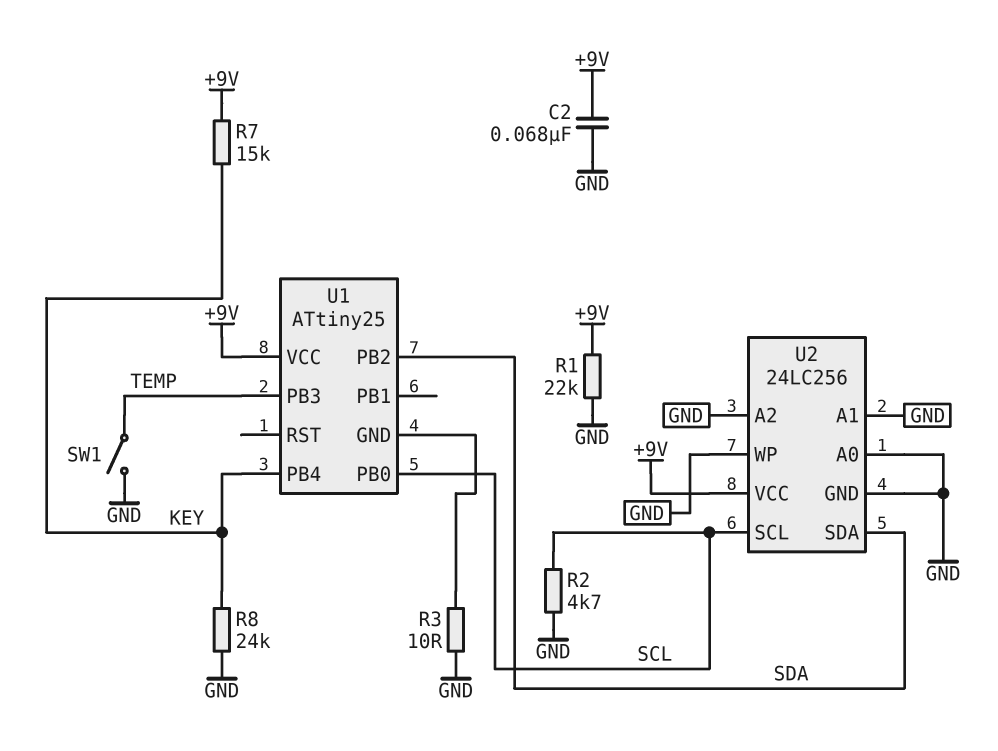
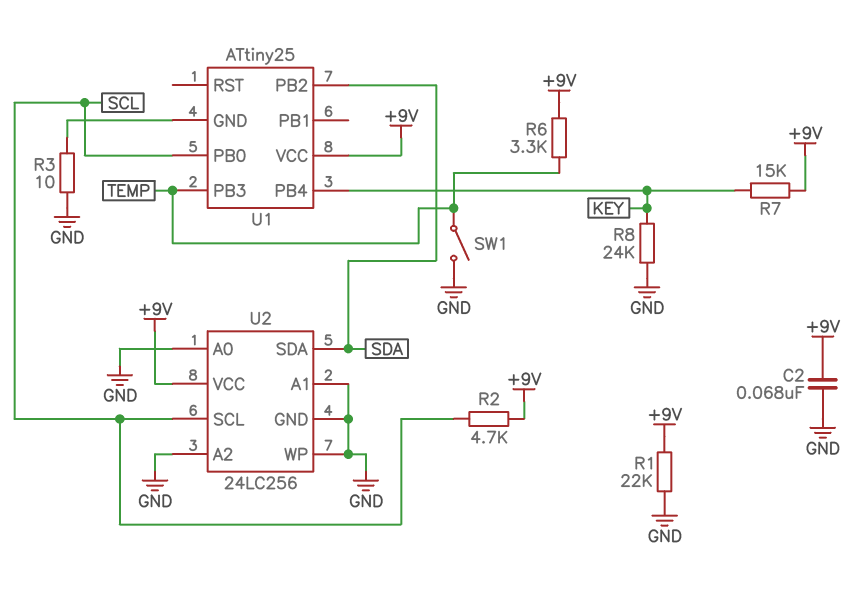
R2: 4.7k (GND, SCL) -> 4.7k (+9V, SCL)
R6: none -> 3.3k (+9V, TEMP)

